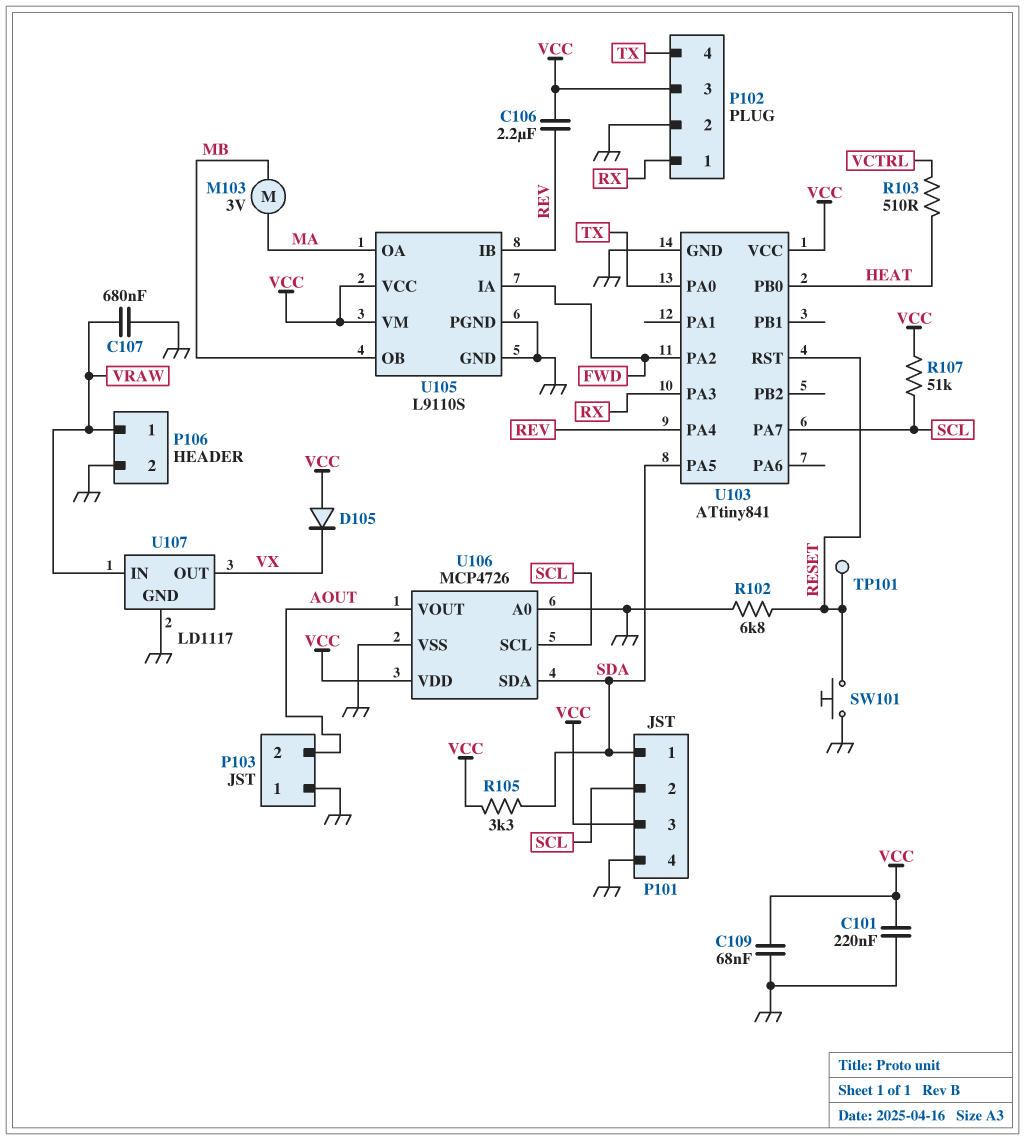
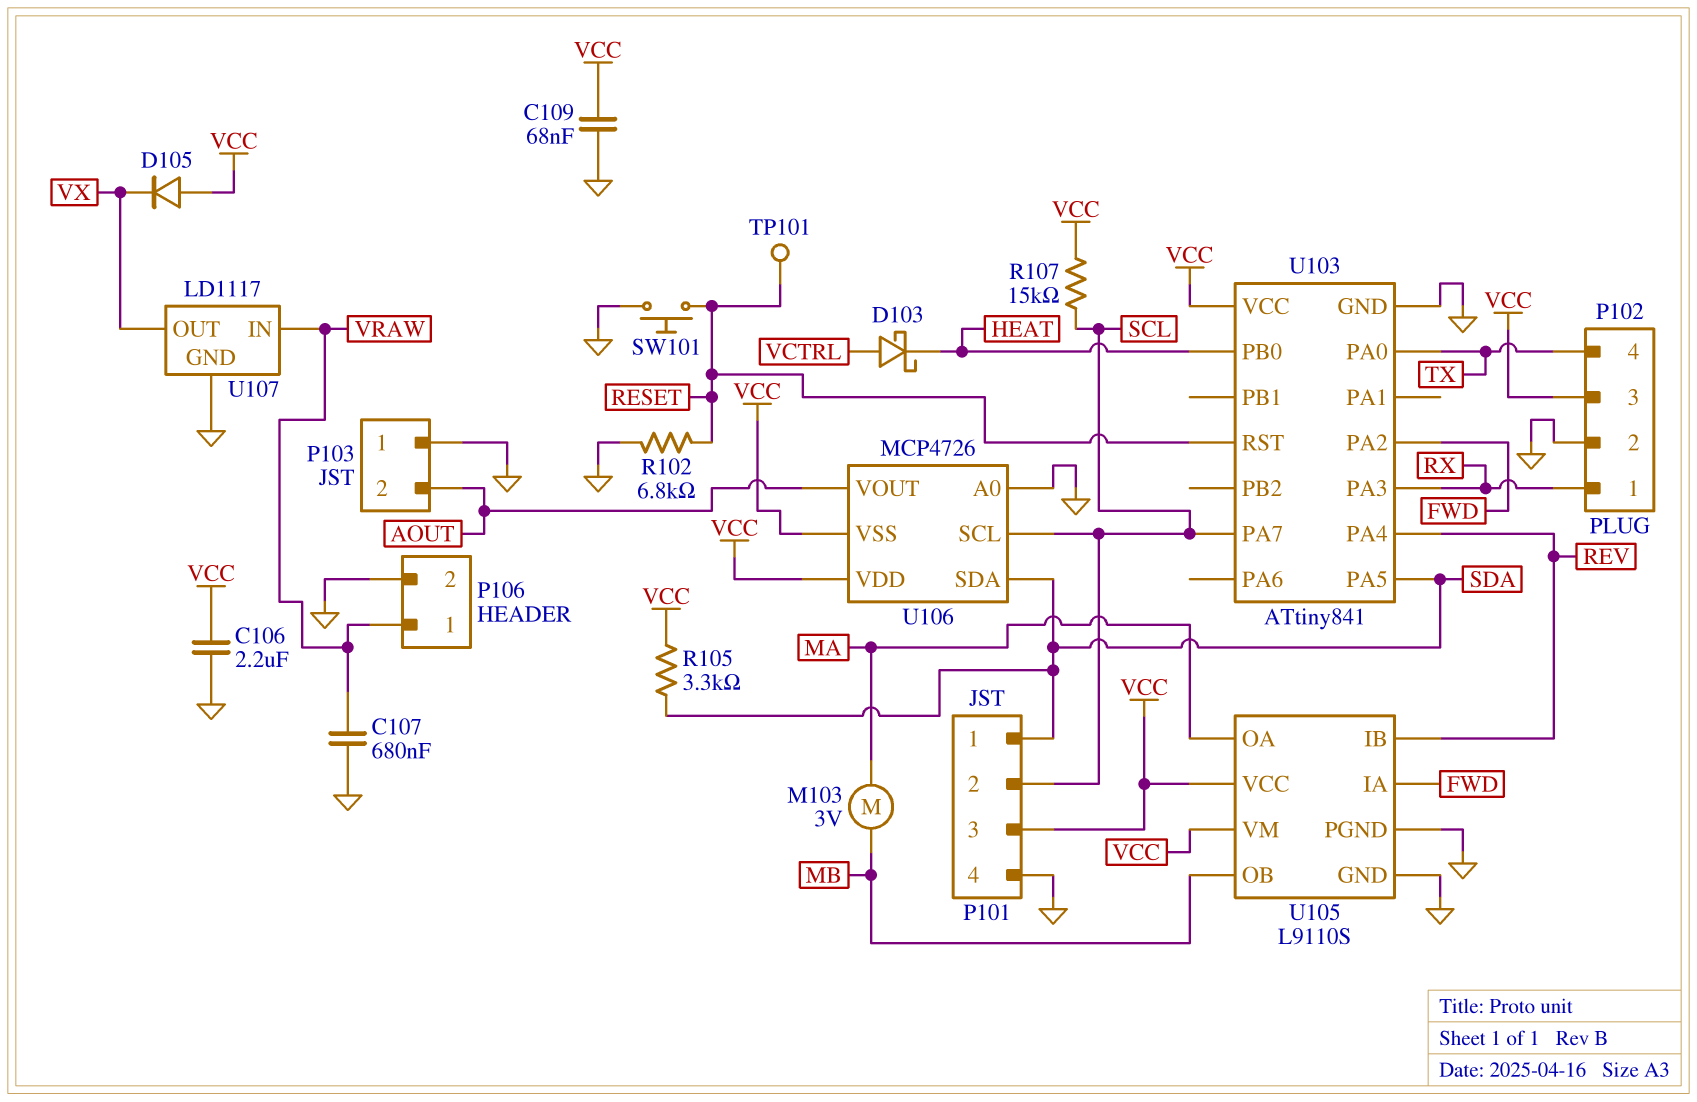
C101: 220nF (GND, VCC) -> none
C106: 2.2uF (REV, VCC) -> 2.2uF (GND, VCC)
D103: none -> schottky (A VCTRL, K HEAT)
R103: 510 (HEAT, VCTRL) -> none
R107: 51k (SCL, VCC) -> 15k (SCL, VCC)
U106 pin VSS: GND -> VCC

